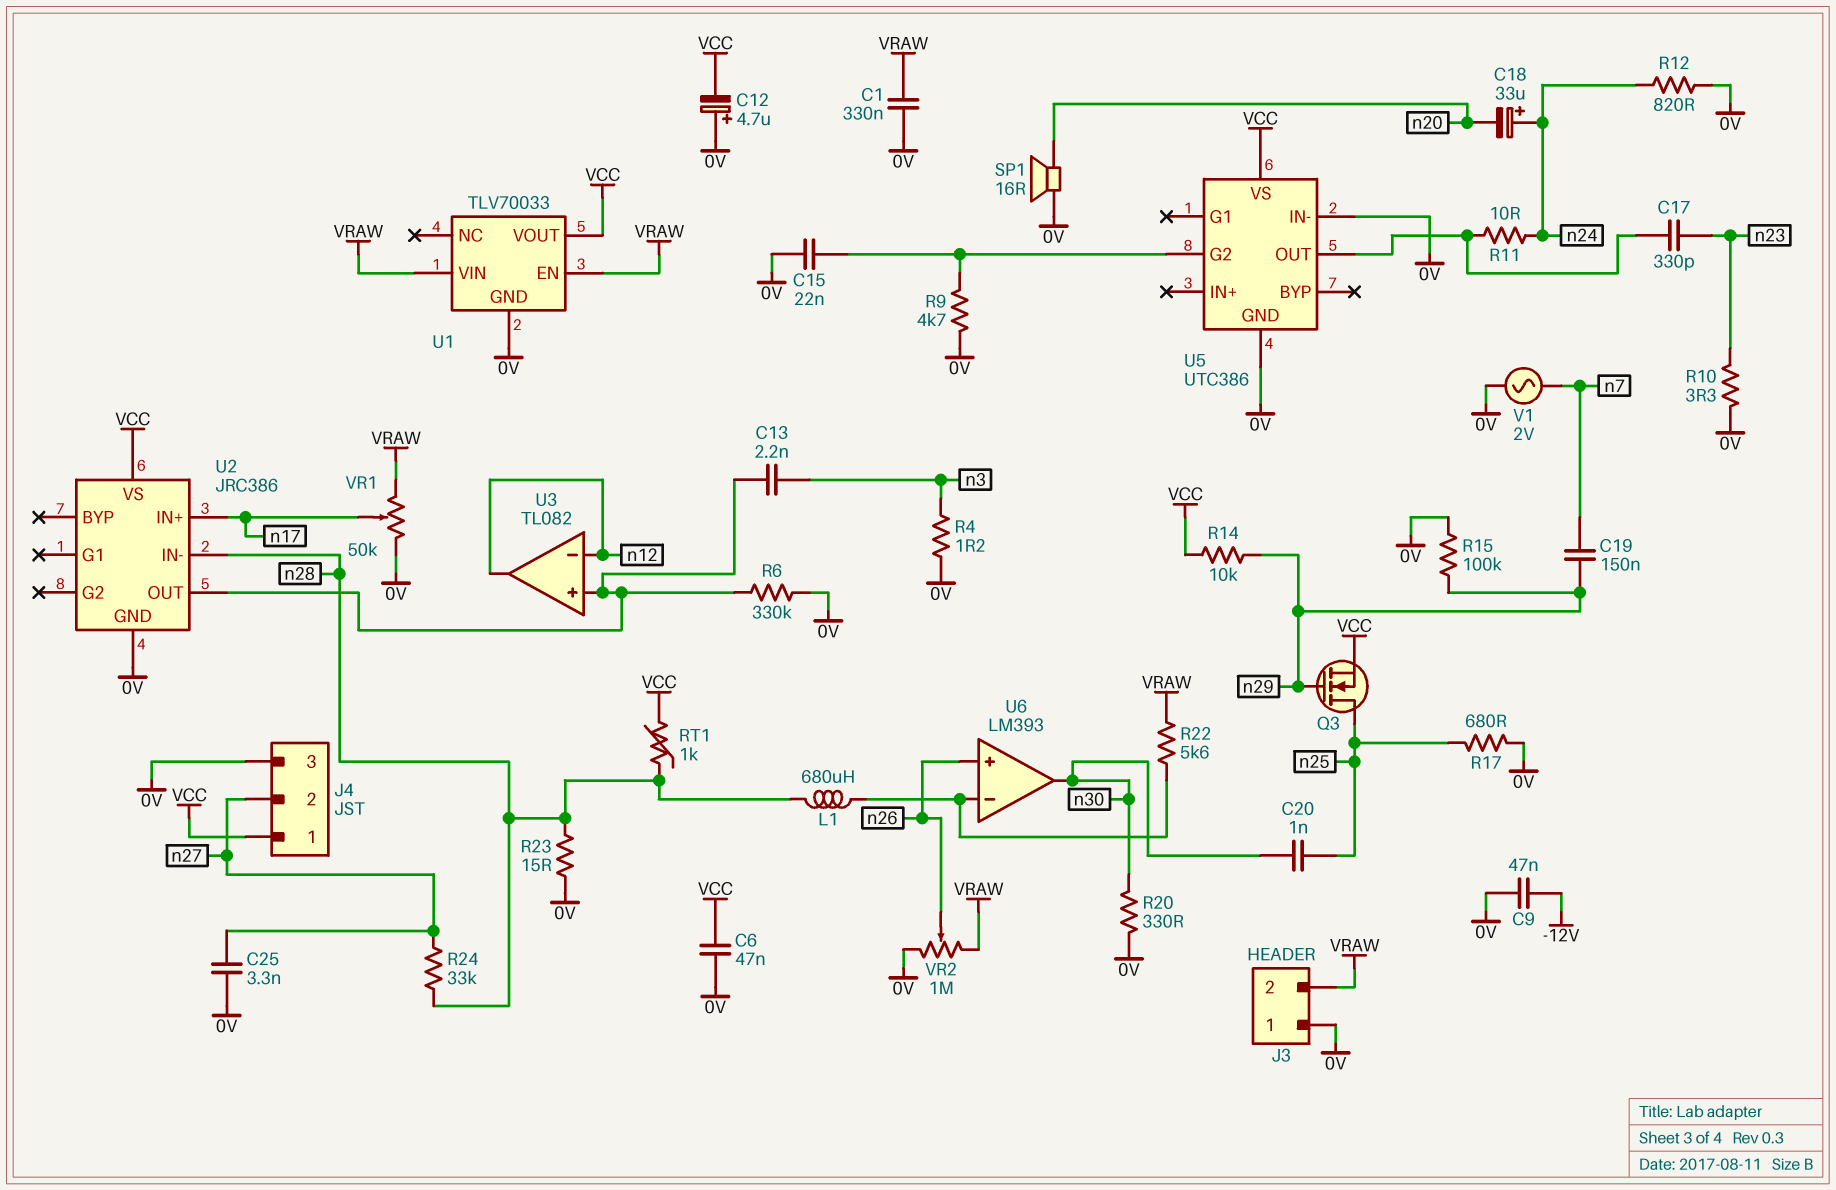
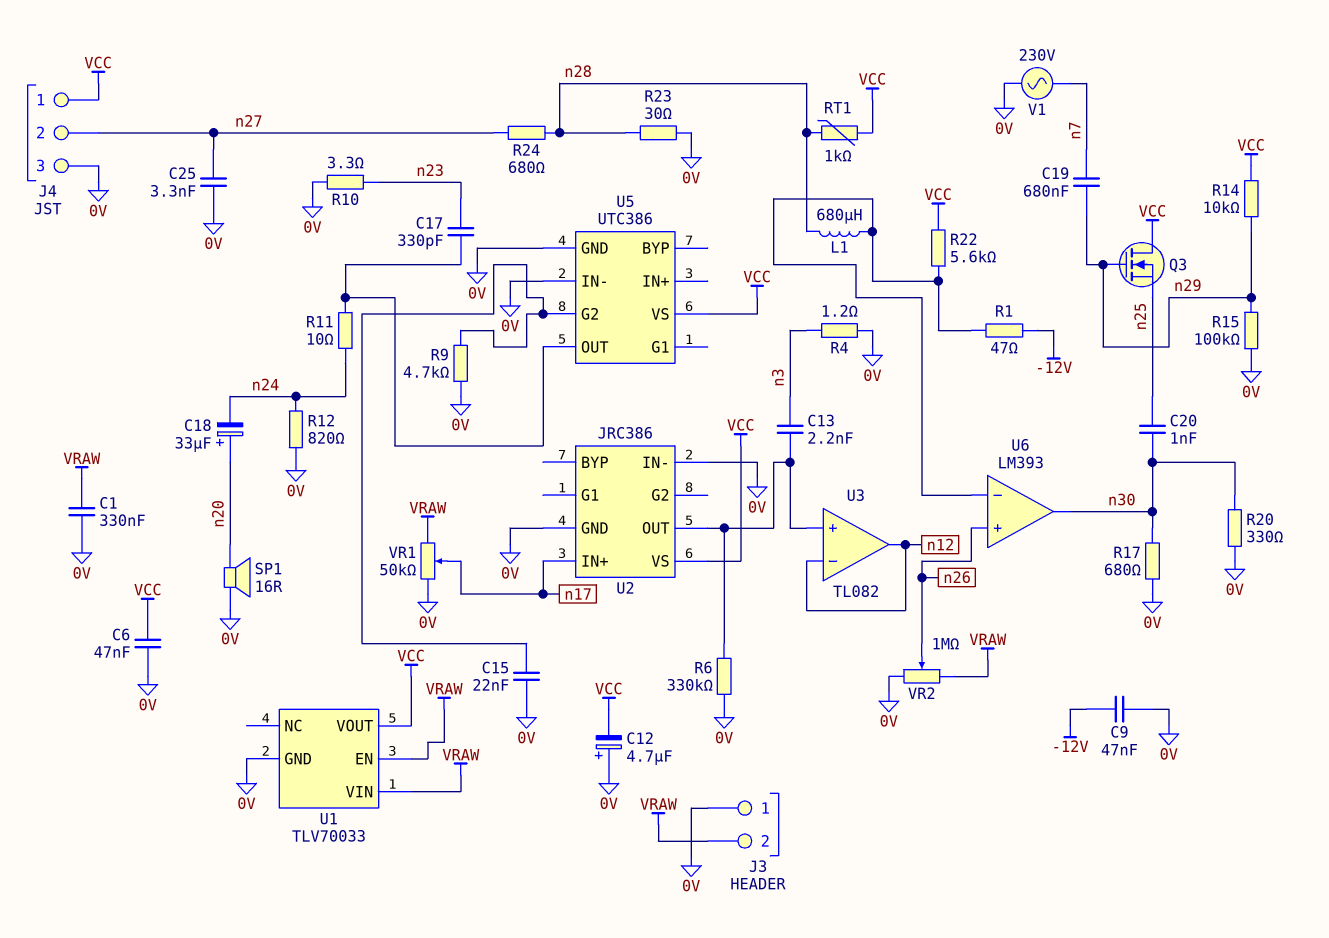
C18: 33uF (plus n24, minus n20) -> 33uF (plus n20, minus n24)
C19: 150nF (n7, n29) -> 680nF (n7, n29)
Q3: NMOS (G n29, D n25, S VCC) -> NMOS (G n29, D VCC, S n25)
R1: none -> 47 (-12V, U6/in-)
R17: 680 (0V, n25) -> 680 (0V, n30)
R22: 5.6k (U6/in-, VRAW) -> 5.6k (U6/in-, VCC)
R23: 15 (0V, n28) -> 30 (0V, n28)
R24: 33k (n27, n28) -> 680 (n27, n28)
U2 pin IN-: n28 -> 0V
V1: AC 2V (0V, n7) -> AC 230V (0V, n7)

